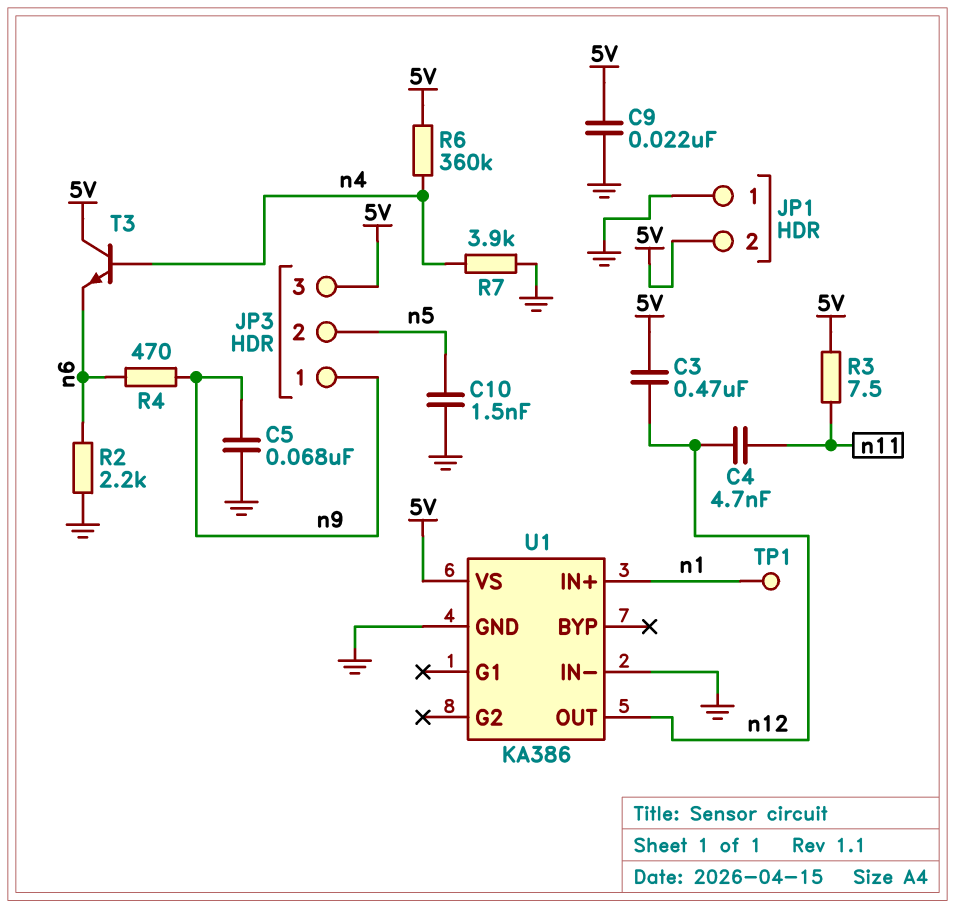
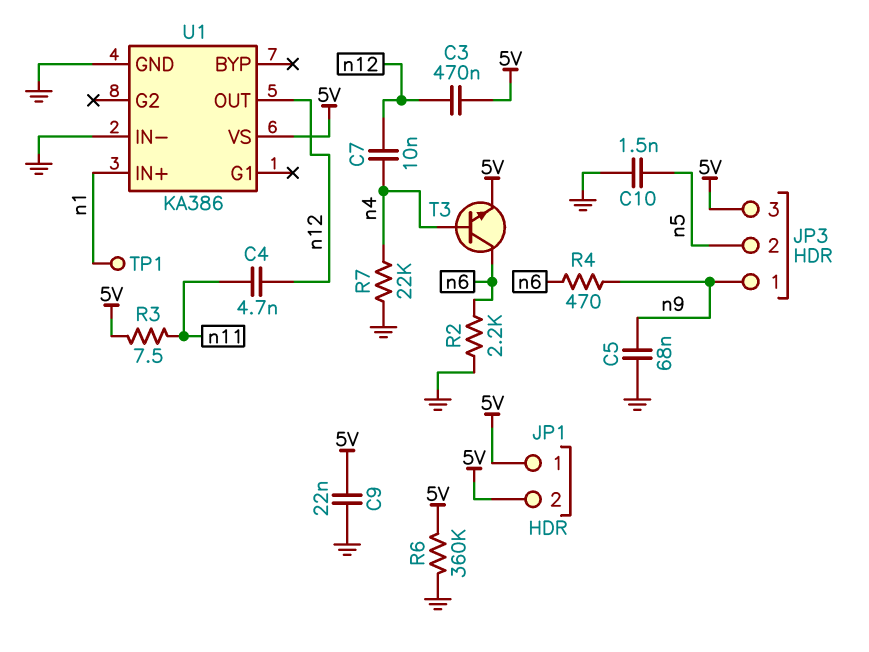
C7: none -> 10nF (n4, n12)
JP1 pin 1: GND -> 5V
R6: 360k (5V, n4) -> 360k (5V, GND)
R7: 3.9k (GND, n4) -> 22k (GND, n4)
T3: NPN (B n4, C 5V, E n6) -> NPN (B n4, C n6, E 5V)

